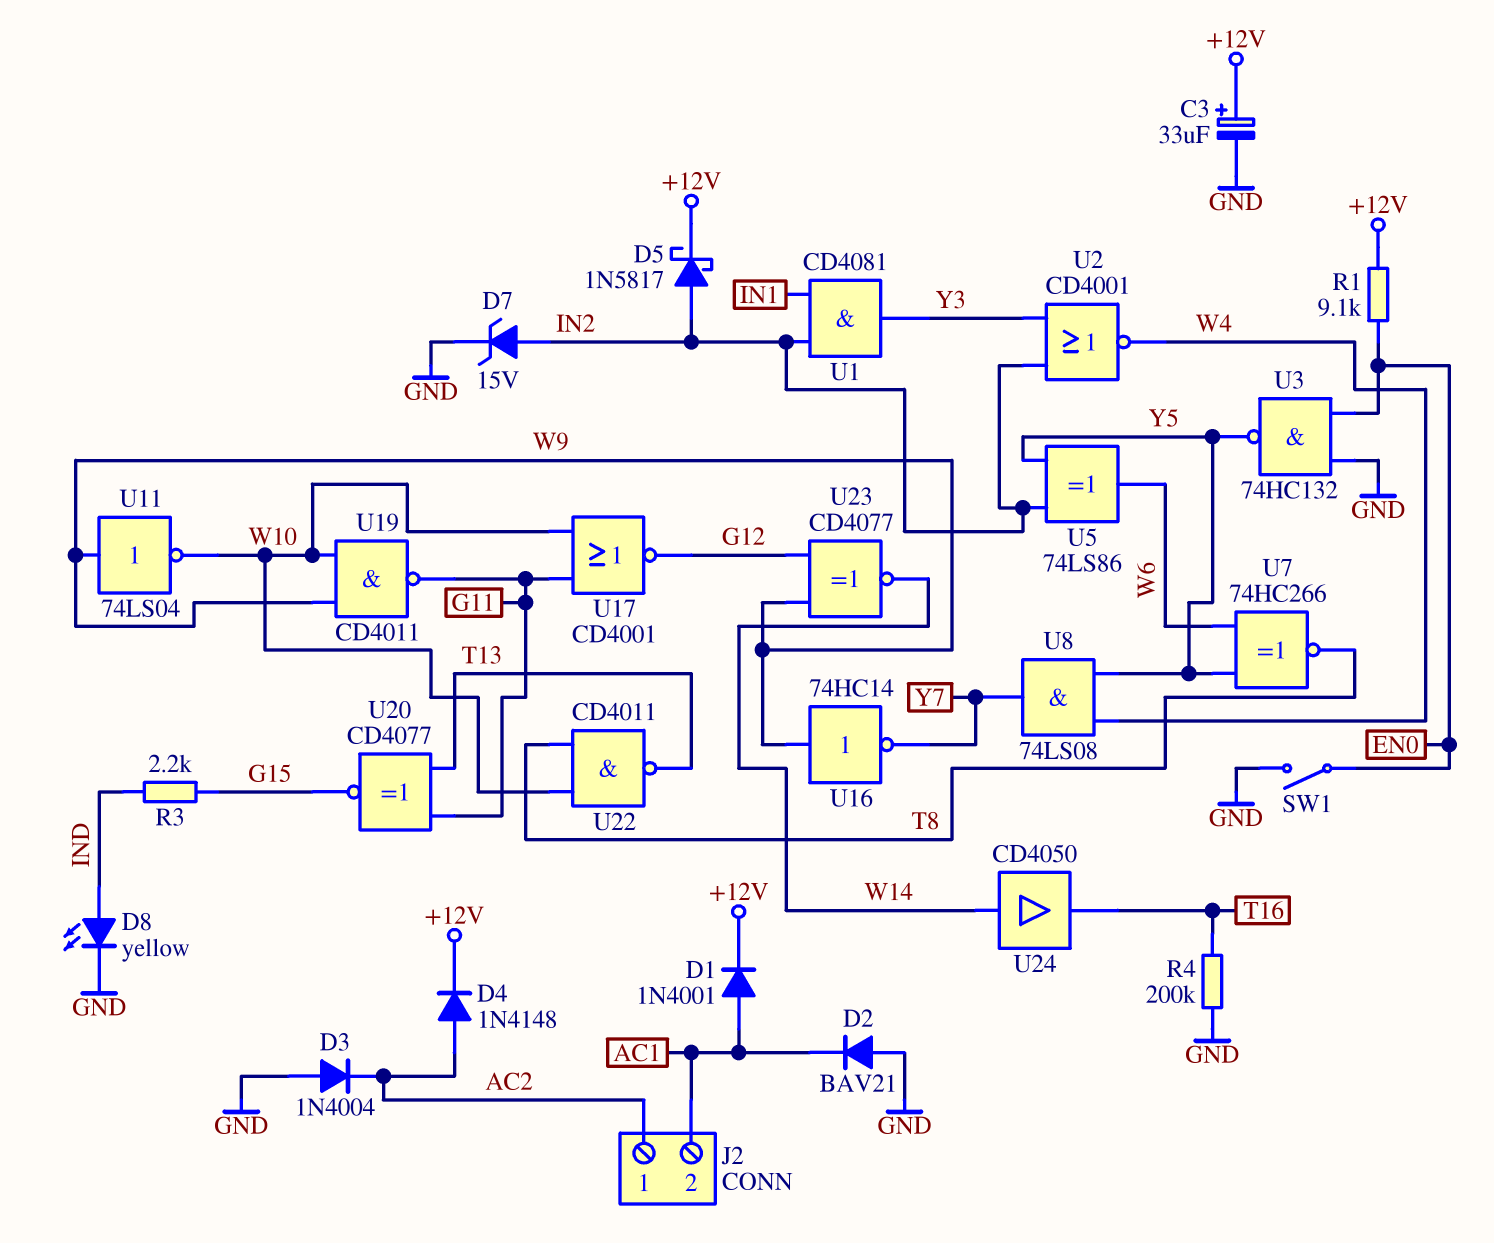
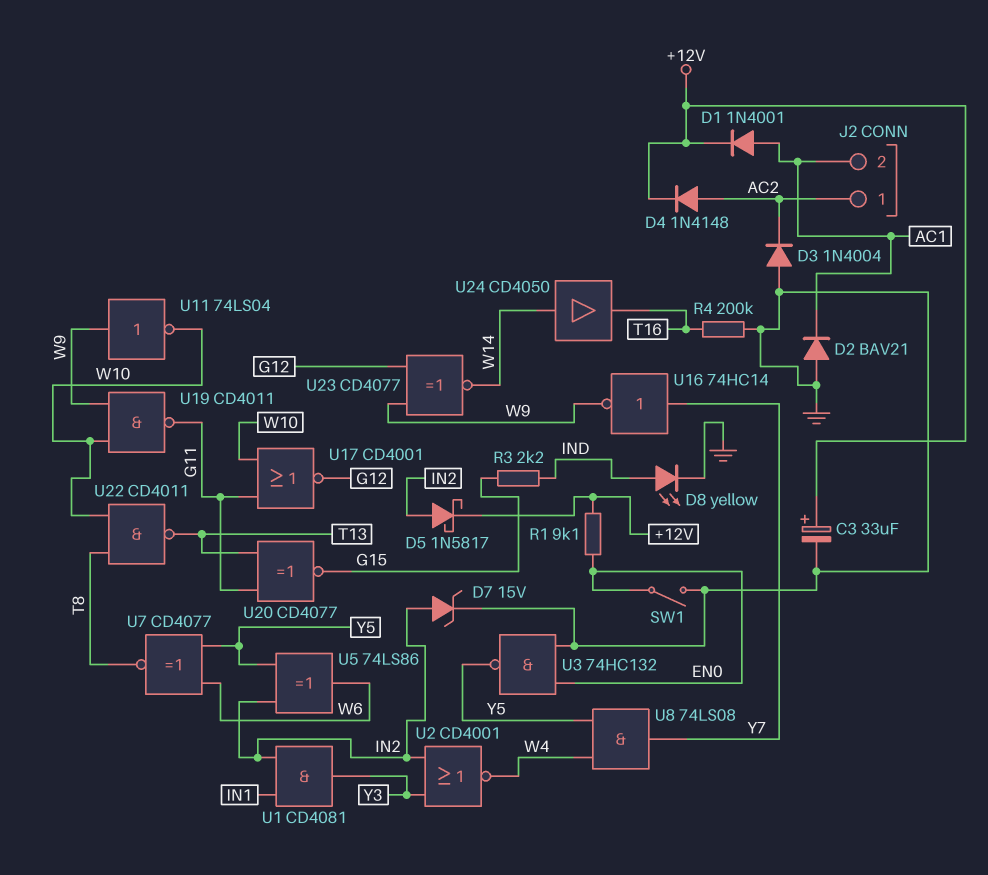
U7: XNOR 74HC266 (in W6, in Y5, out T8) -> XNOR CD4077 (in W6, in Y5, out T8)
U16: NOT 74HC14 (in W9, out Y7) -> NOT 74HC14 (in Y7, out W9)

